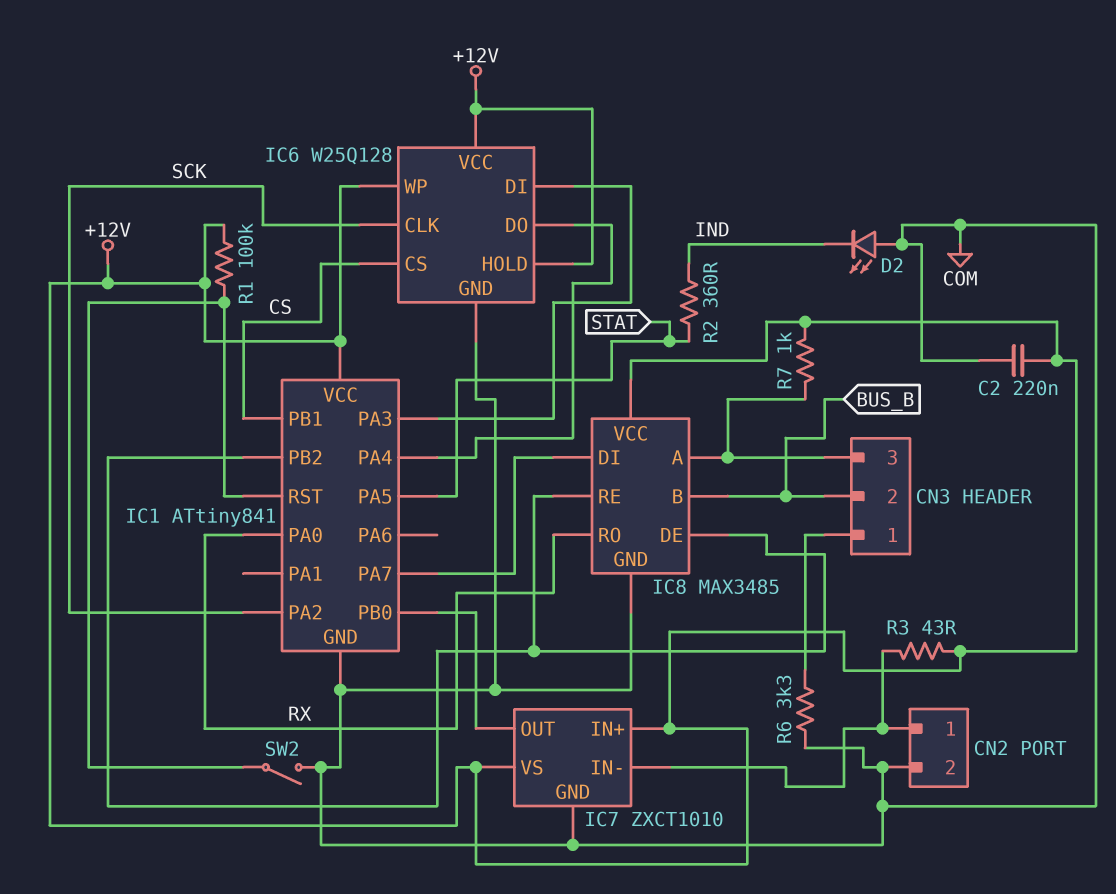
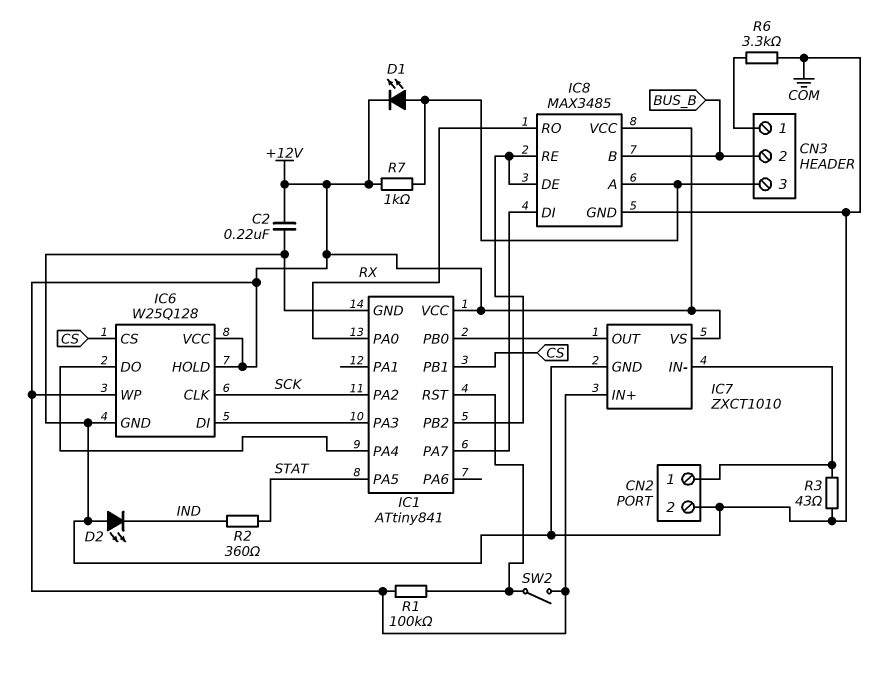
D1: none -> LED (A CN3/3, K +12V)
R3: 43 (+12V, CN2/1) -> 43 (CN2/1, COM)
SW2: switch (COM, IC1/RST) -> switch (+12V, IC1/RST)

